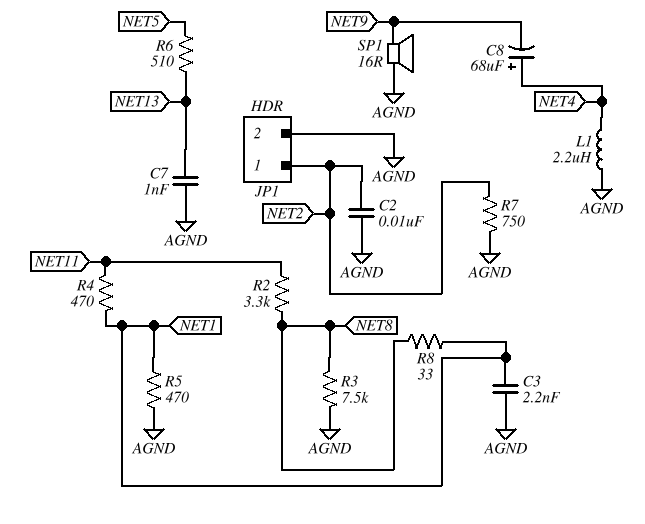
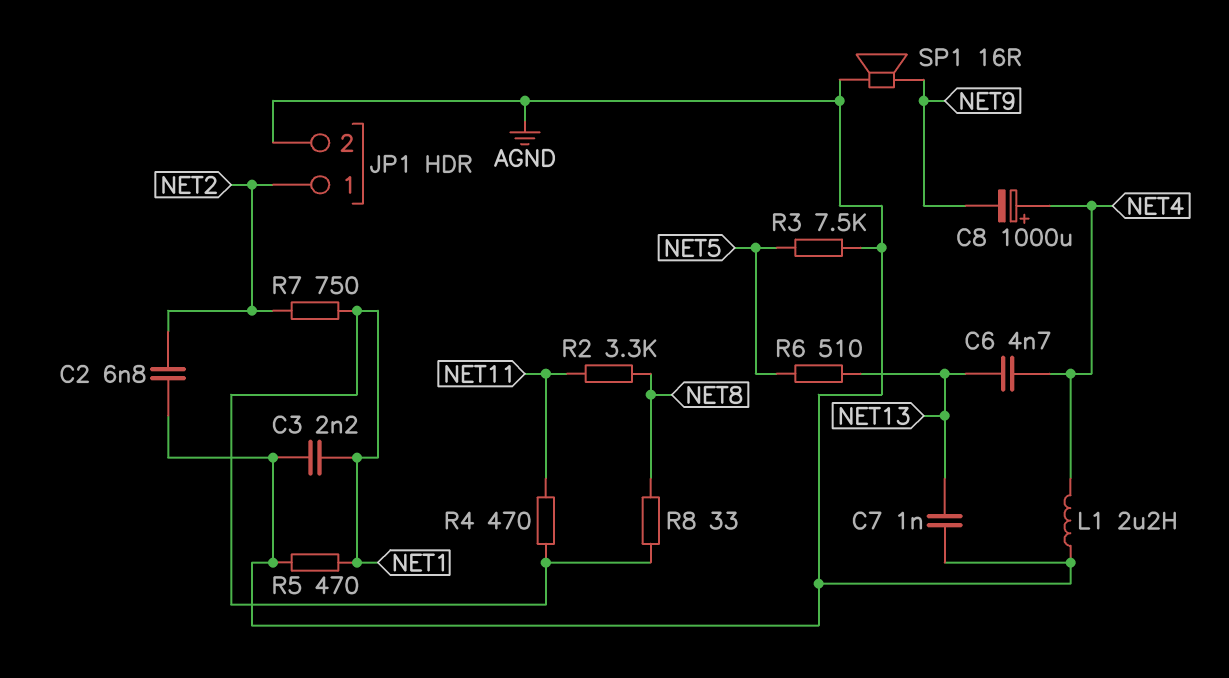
C2: 10nF (AGND, NET2) -> 6.8nF (AGND, NET2)
C6: none -> 4.7nF (NET4, NET13)
C8: 68uF (plus NET4, minus NET9) -> 1000uF (plus NET4, minus NET9)
R3: 7.5k (AGND, NET8) -> 7.5k (AGND, NET5)
R7: 750 (AGND, NET2) -> 750 (NET1, NET2)

